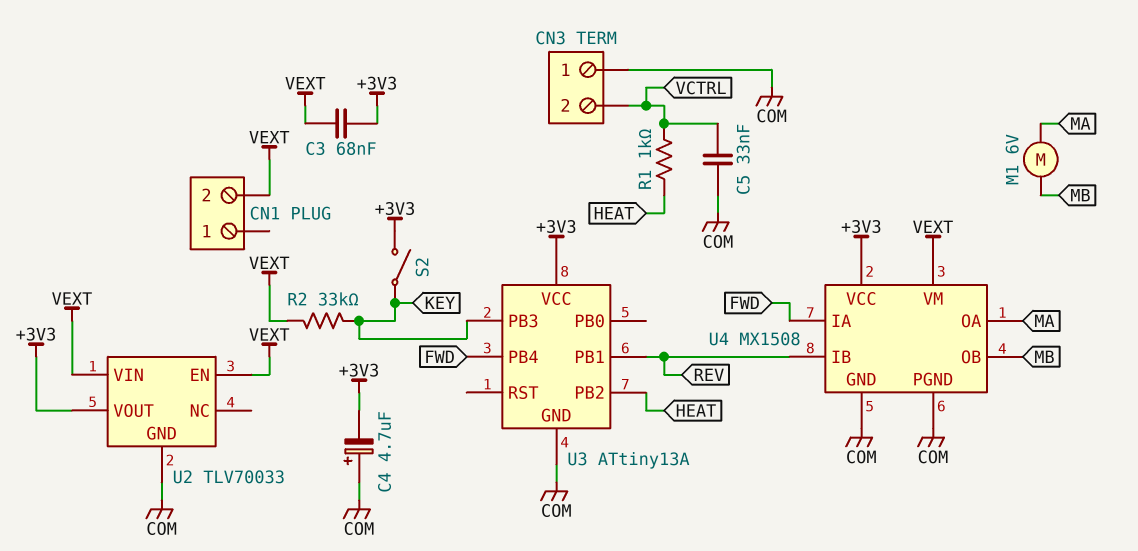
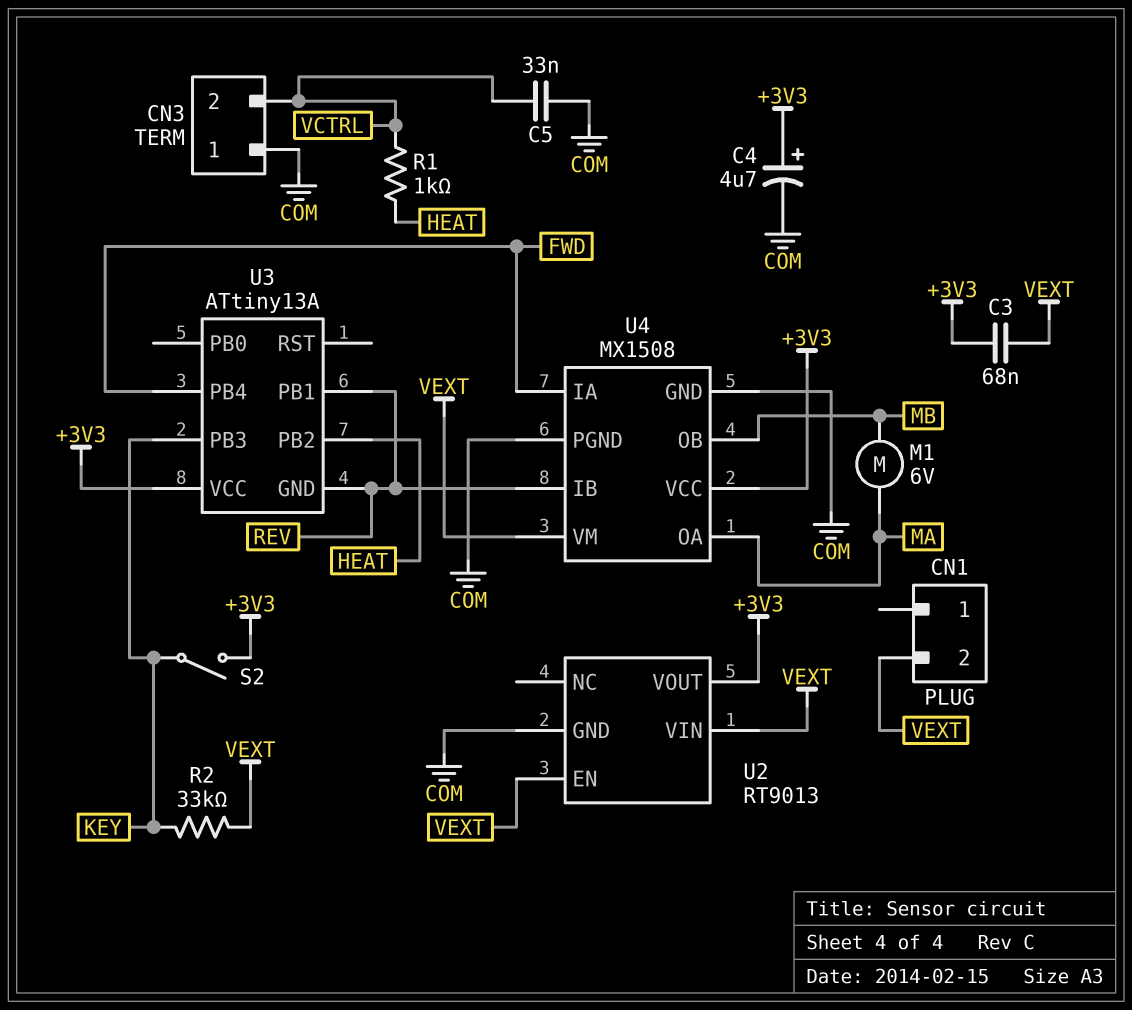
C4: 4.7uF (plus COM, minus +3V3) -> 4.7uF (plus +3V3, minus COM)
U2: TLV70033 -> RT9013
U3 pin GND: COM -> REV

